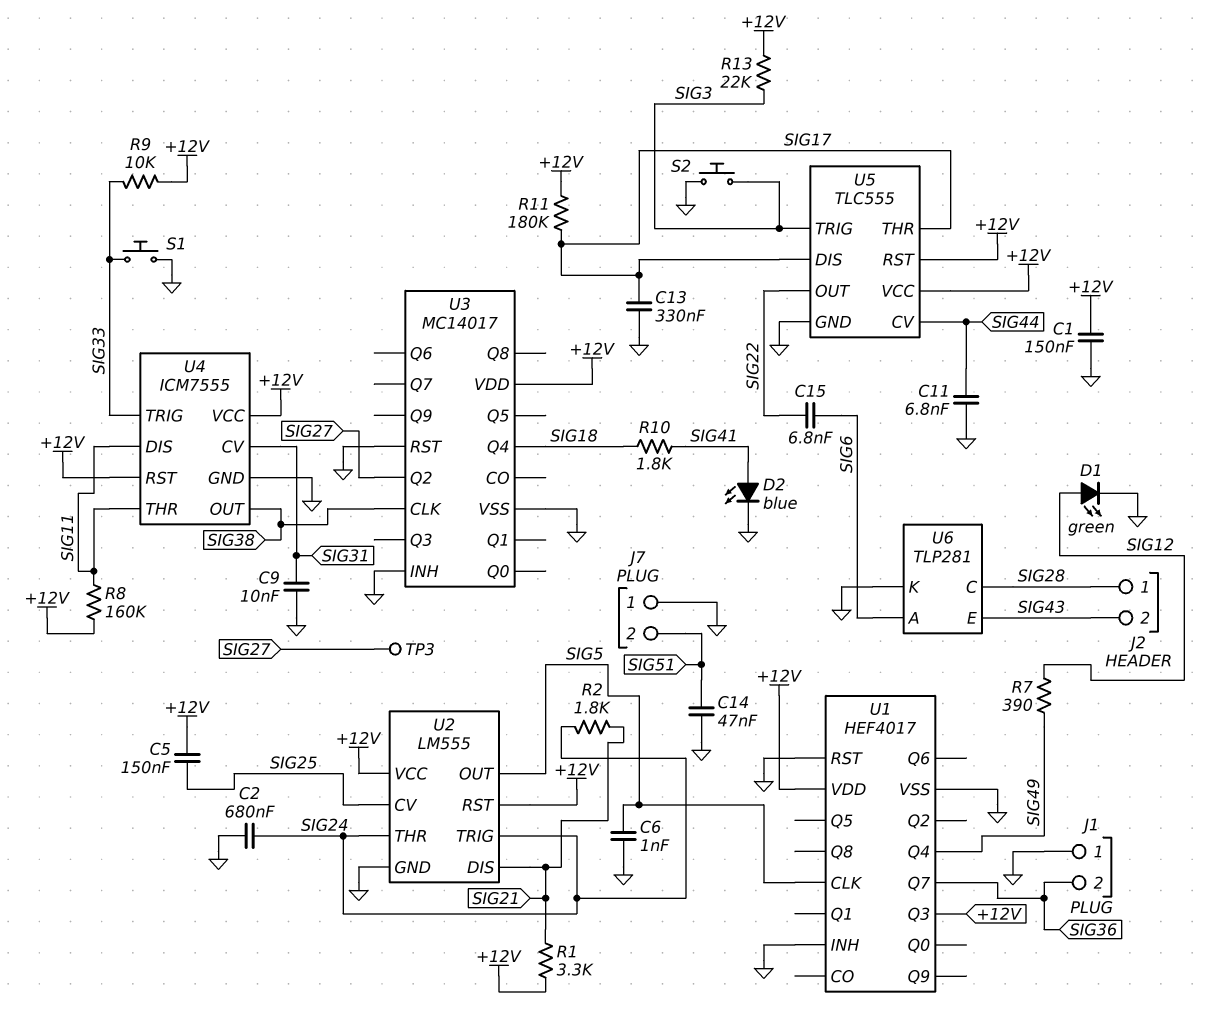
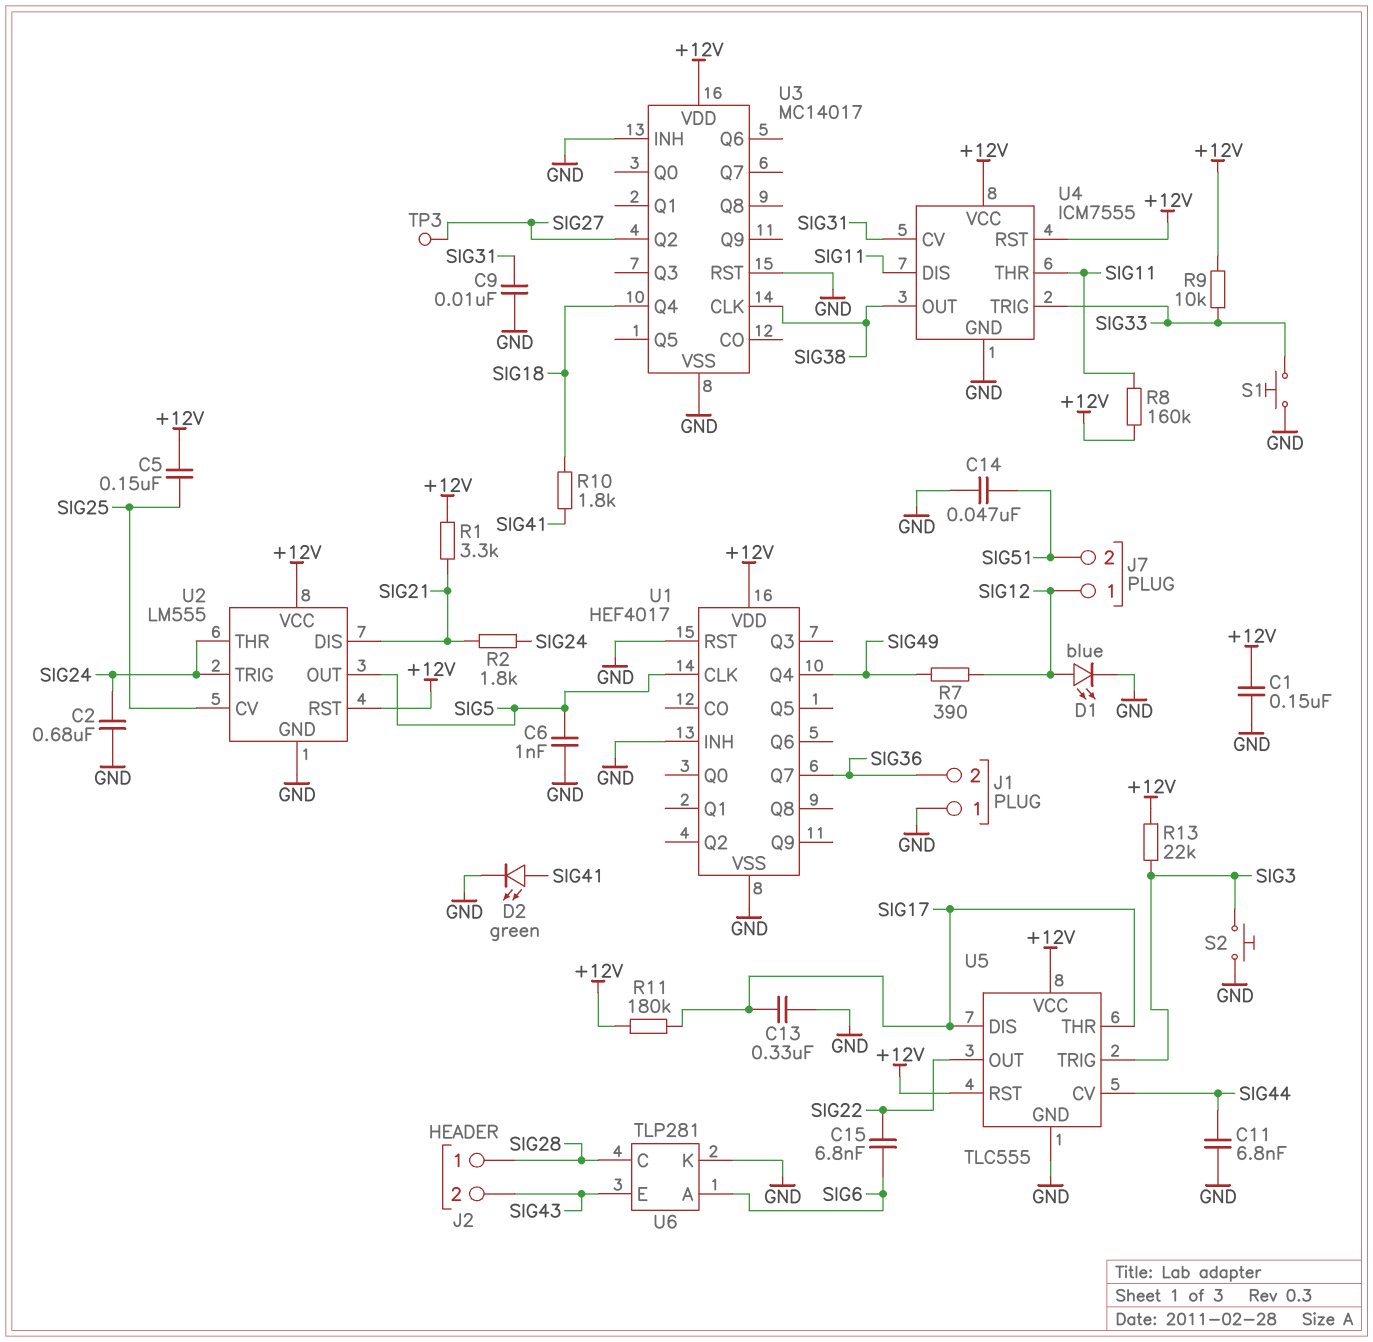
D1: LED green (A SIG12, K GND) -> LED blue (A SIG12, K GND)
D2: LED blue (A SIG41, K GND) -> LED green (A SIG41, K GND)
J7 pin 1: GND -> SIG12
U1 pin Q3: +12V -> none

